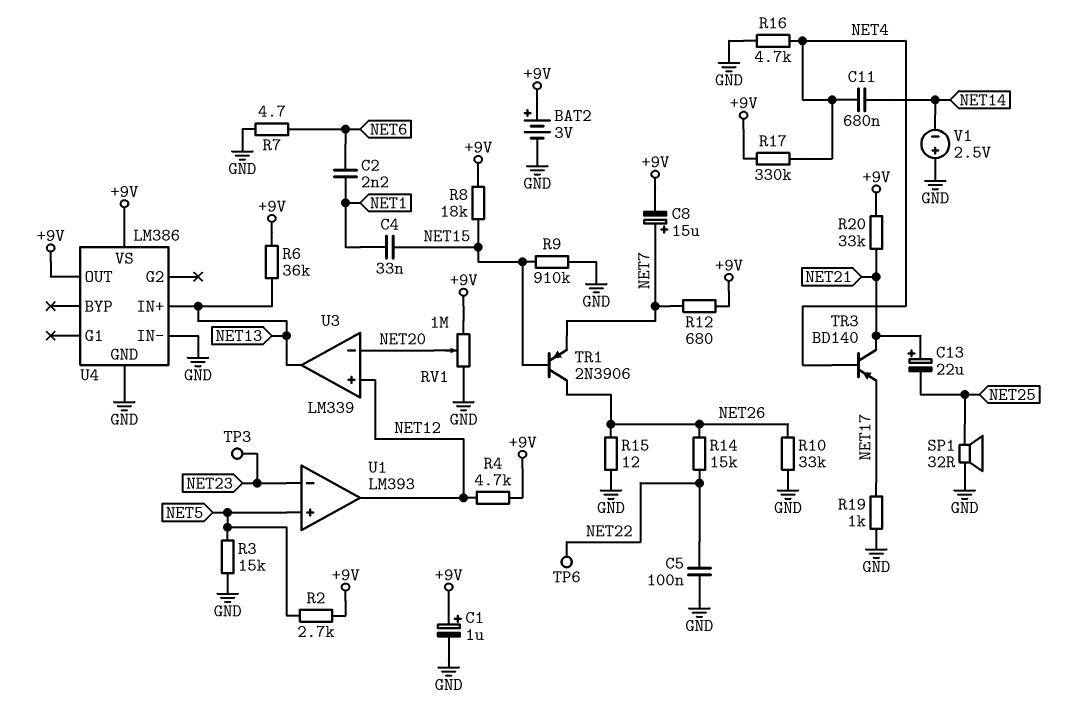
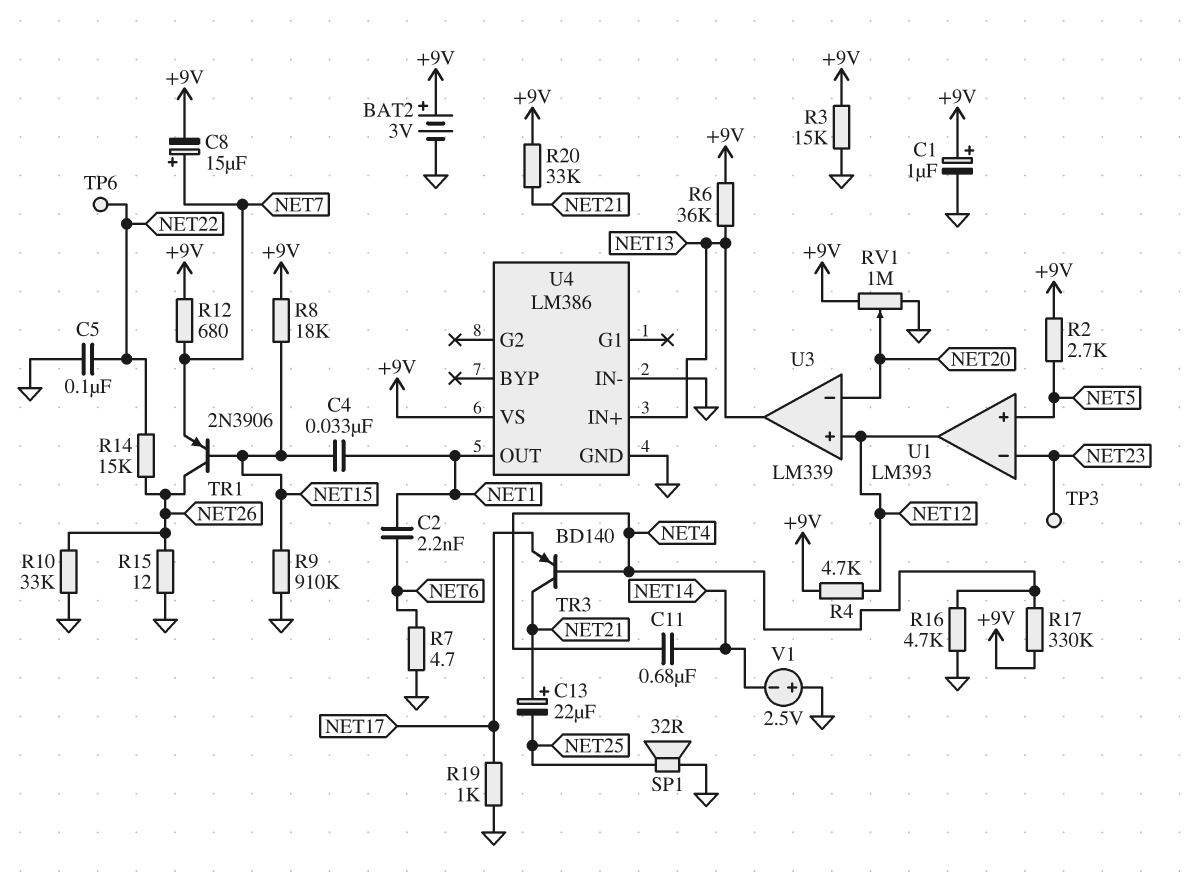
R3: 15k (GND, NET5) -> 15k (+9V, GND)
U4 pin OUT: +9V -> NET1

